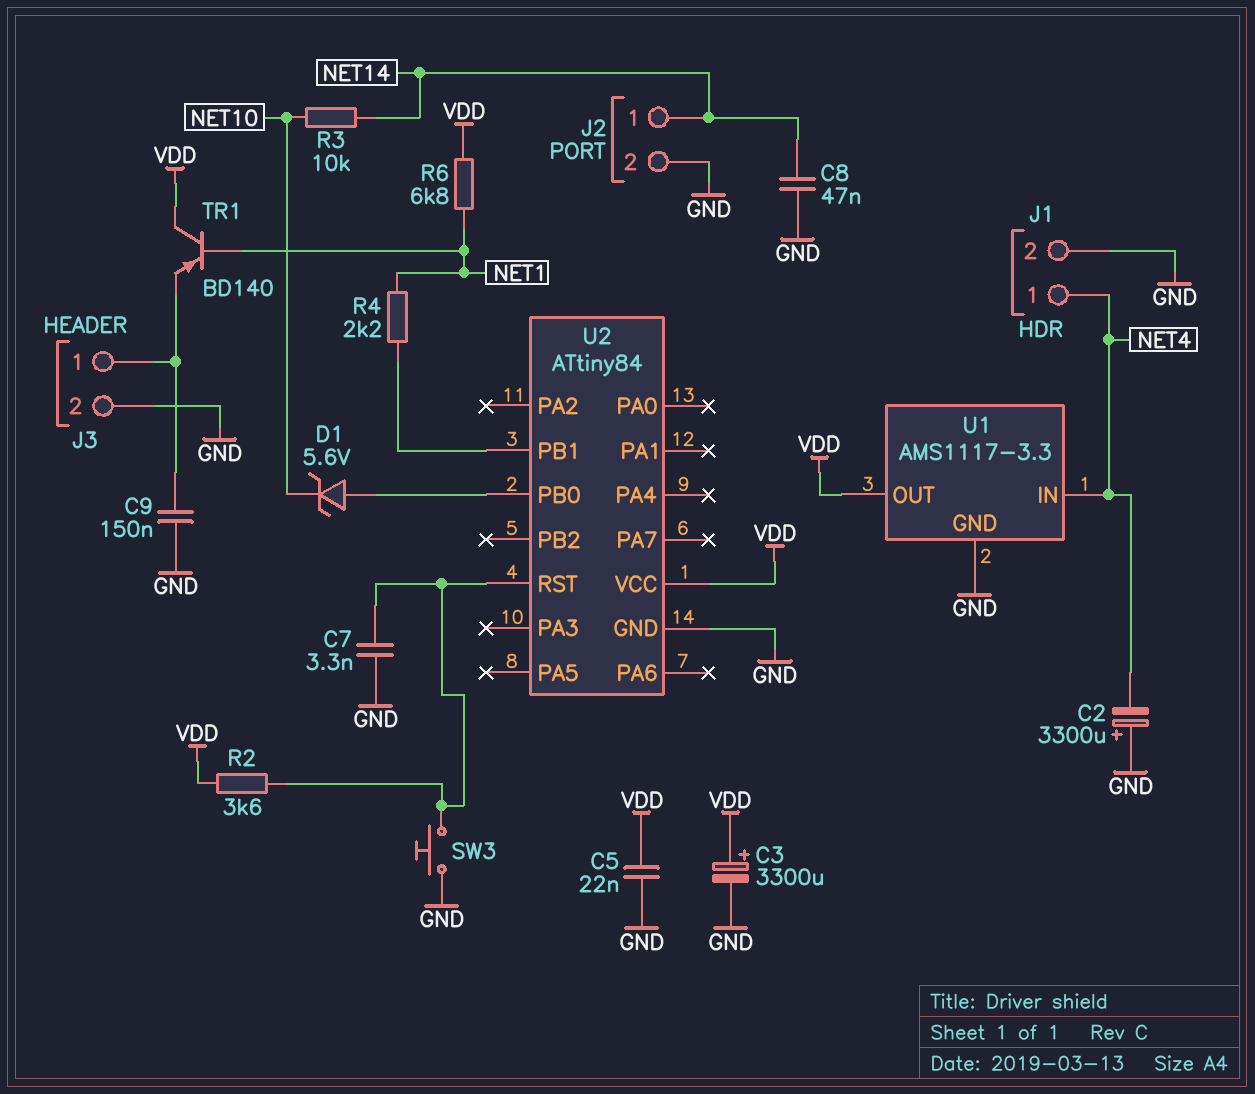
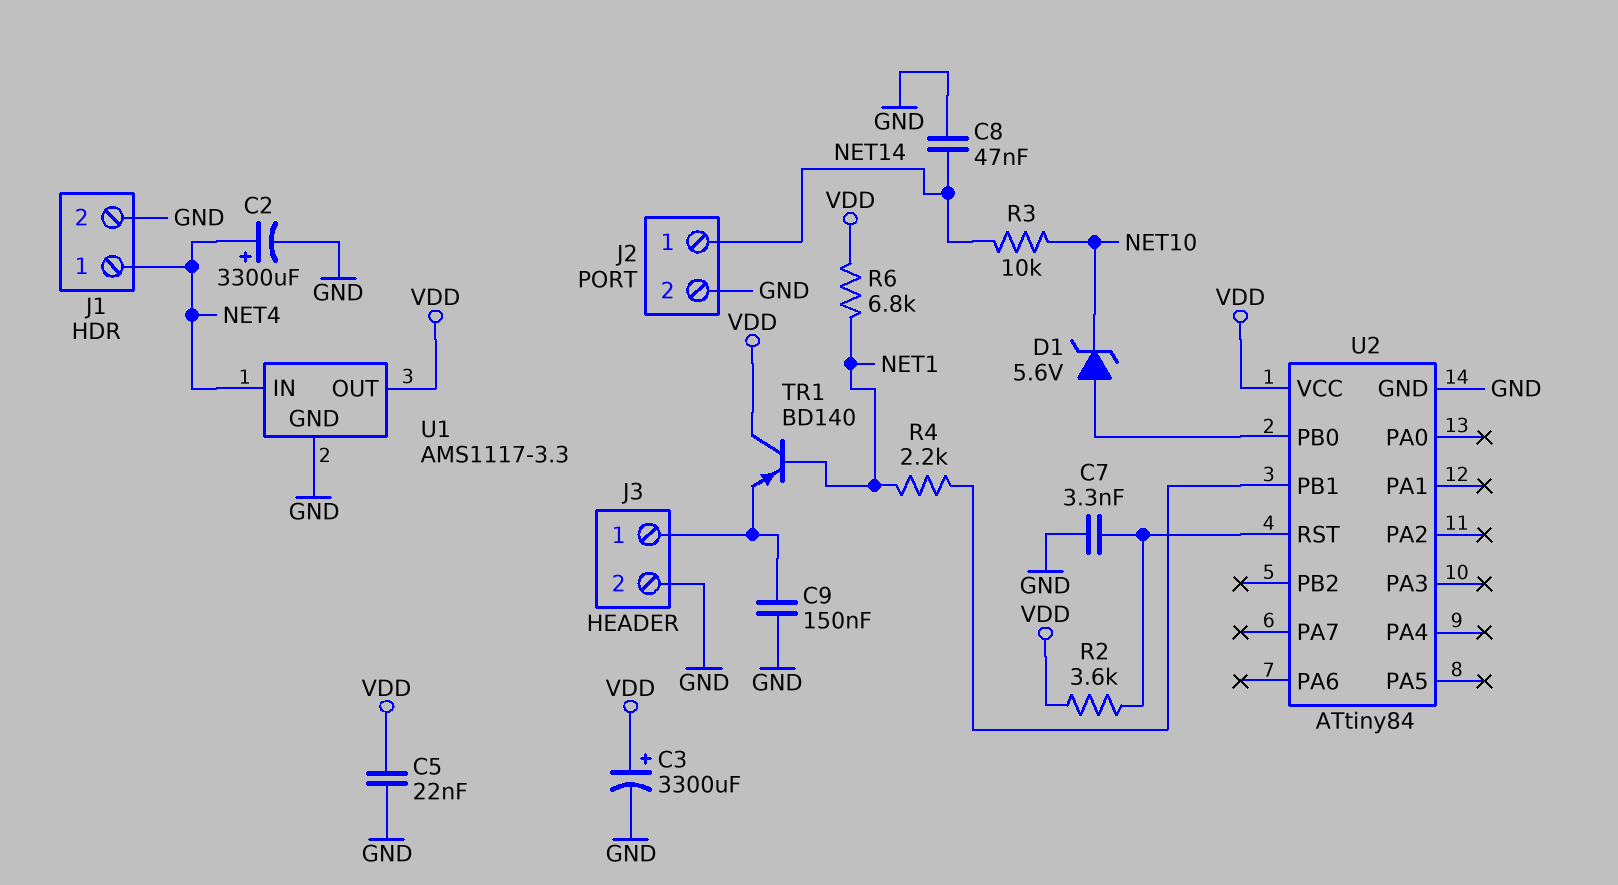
C2: 3300uF (plus GND, minus NET4) -> 3300uF (plus NET4, minus GND)
SW3: button (GND, U2/RST) -> none

